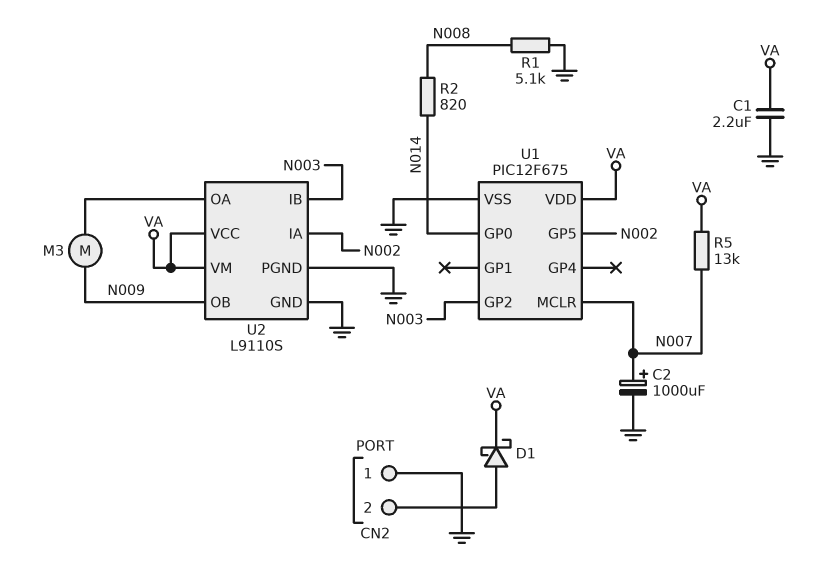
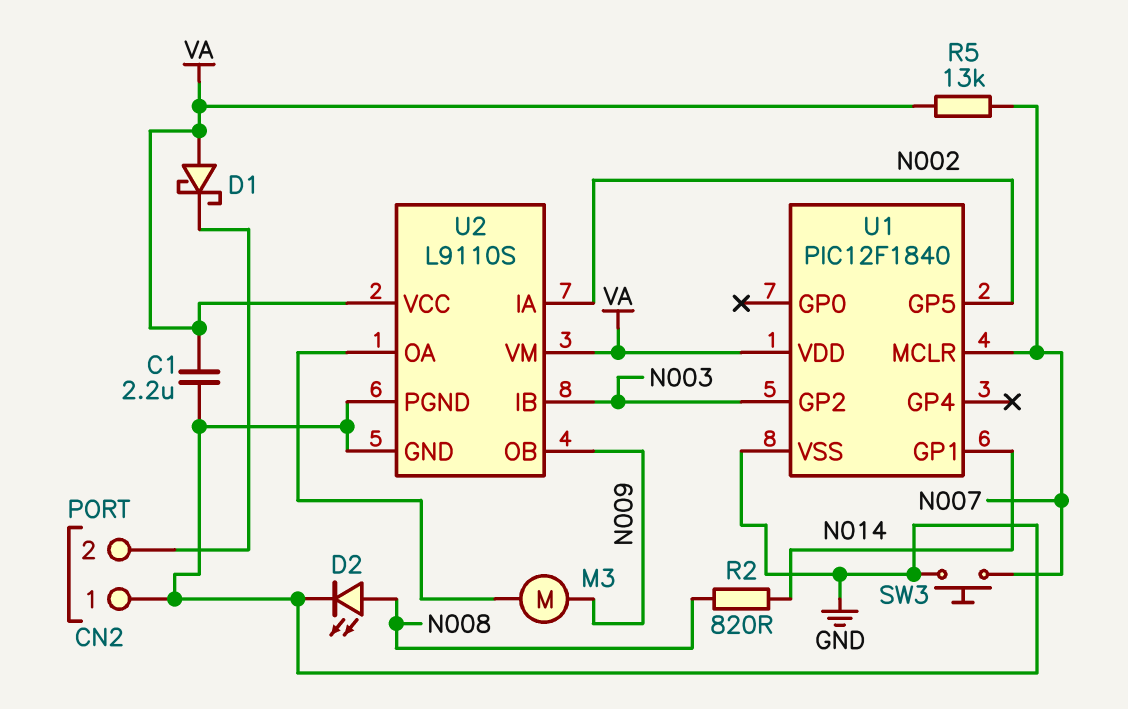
C2: 1000uF (plus N007, minus GND) -> none
D1: schottky (A CN2/2, K VA) -> schottky (A VA, K CN2/2)
D2: none -> LED (A N008, K GND)
R1: 5.1k (GND, N008) -> none
SW3: none -> button (GND, N007)
U1: PIC12F675 -> PIC12F1840
U1 pin GP0: N014 -> none
U1 pin GP1: none -> N014

